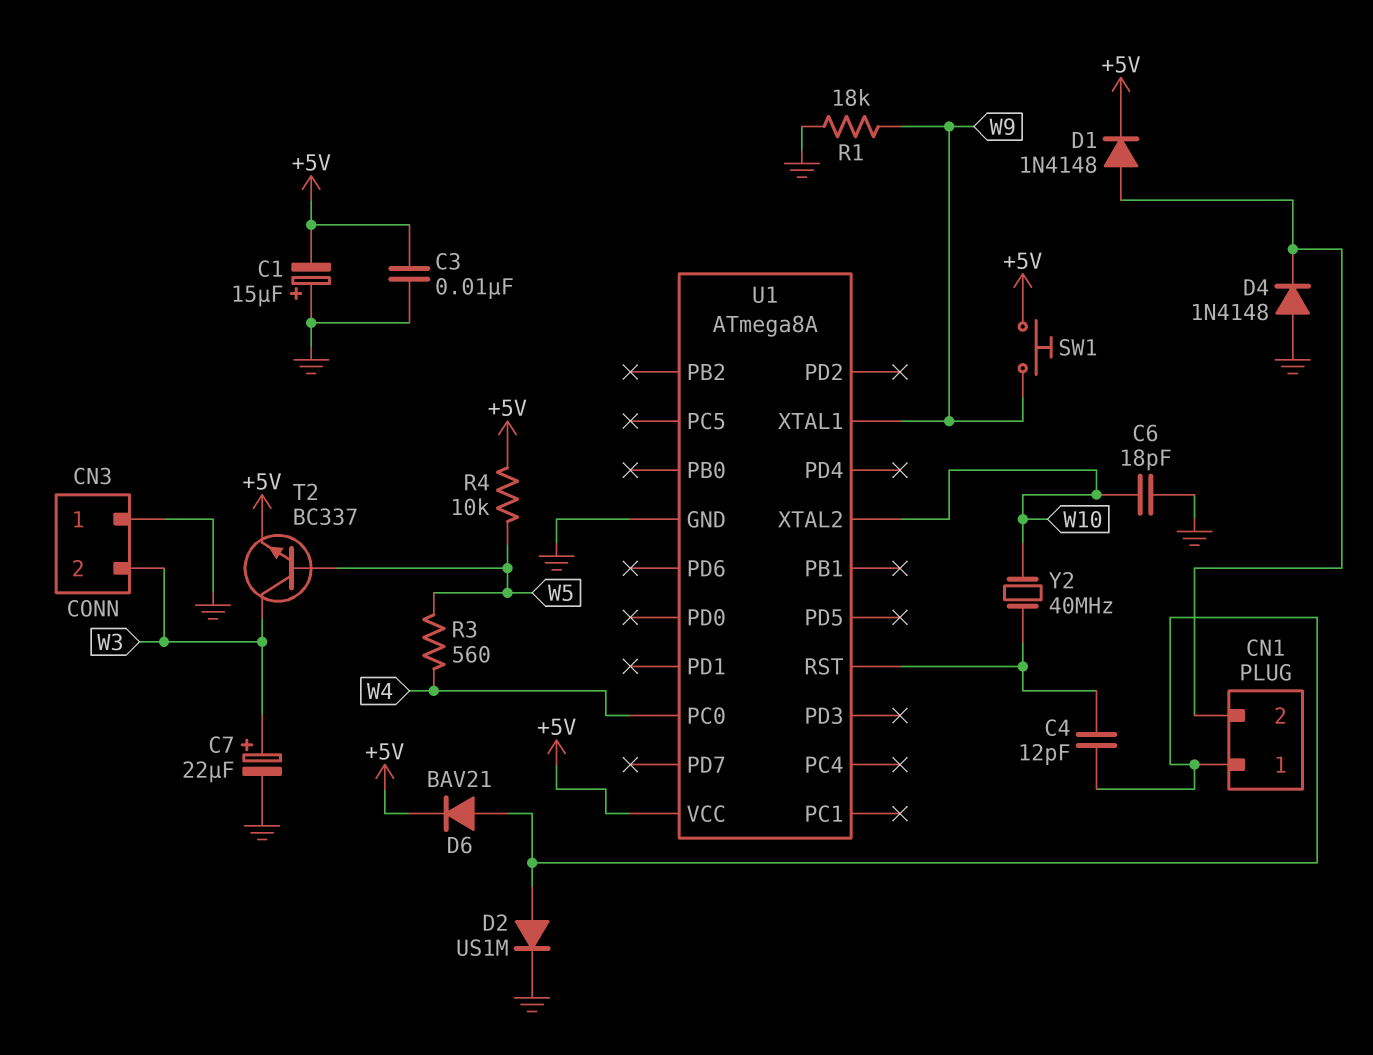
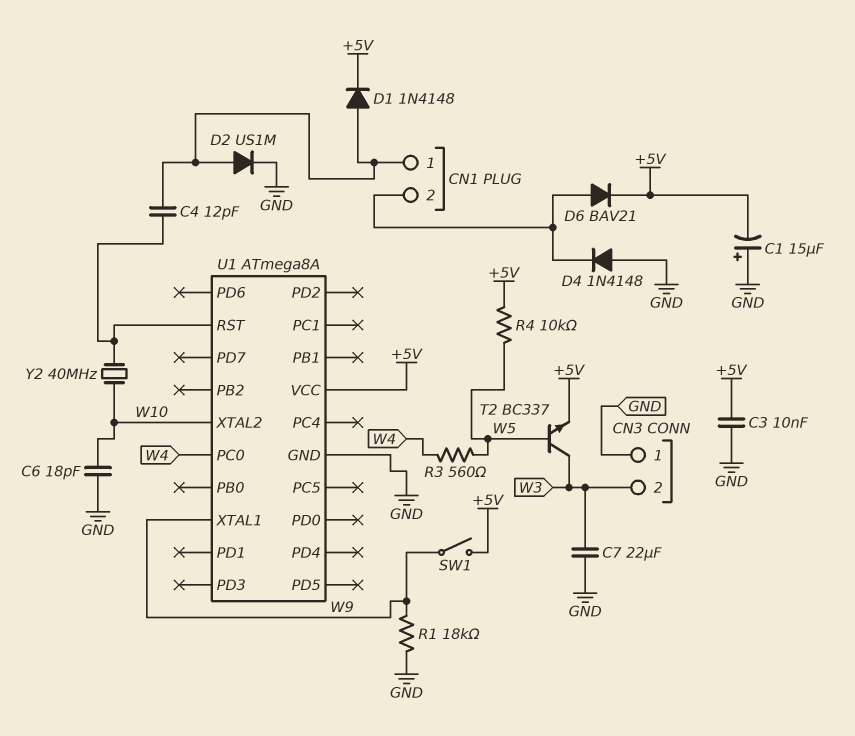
C7: 22uF (plus W3, minus GND) -> 22uF (GND, W3)
D1: diode 1N4148 (A CN1/2, K +5V) -> diode 1N4148 (A CN1/1, K +5V)
D6: diode BAV21 (A CN1/1, K +5V) -> diode BAV21 (A CN1/2, K +5V)
SW1: button (+5V, W9) -> switch (+5V, W9)

